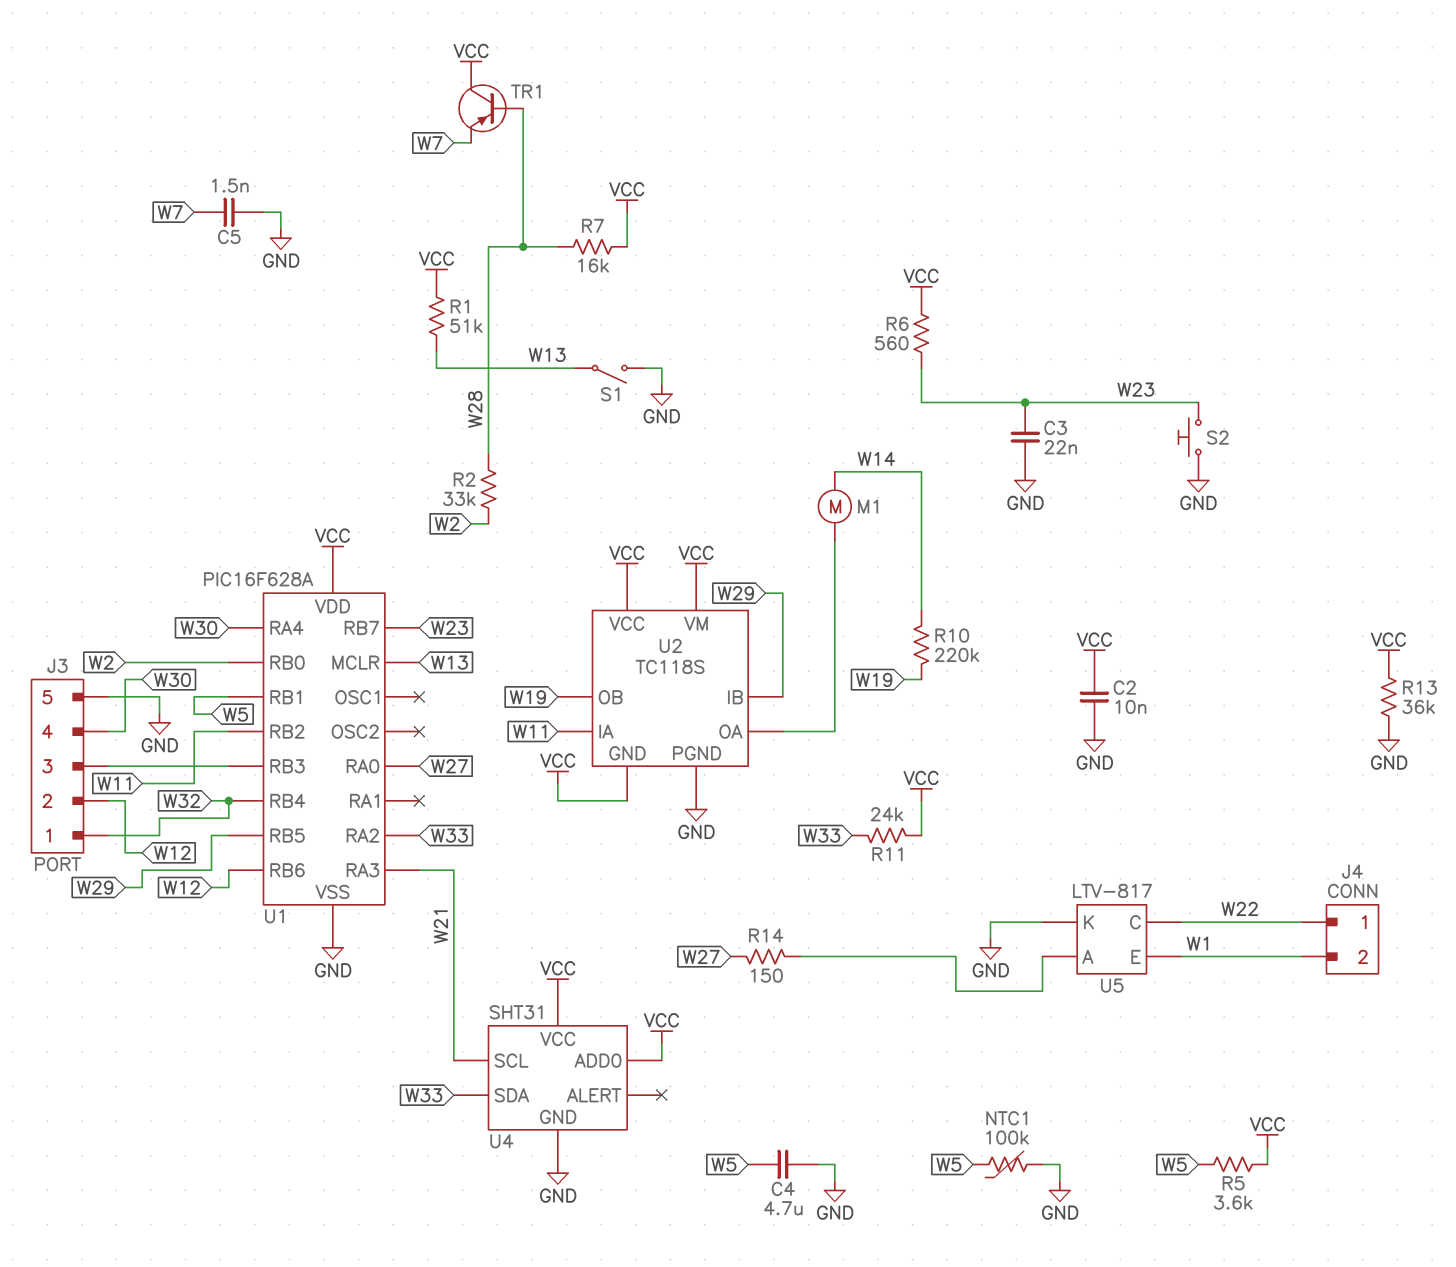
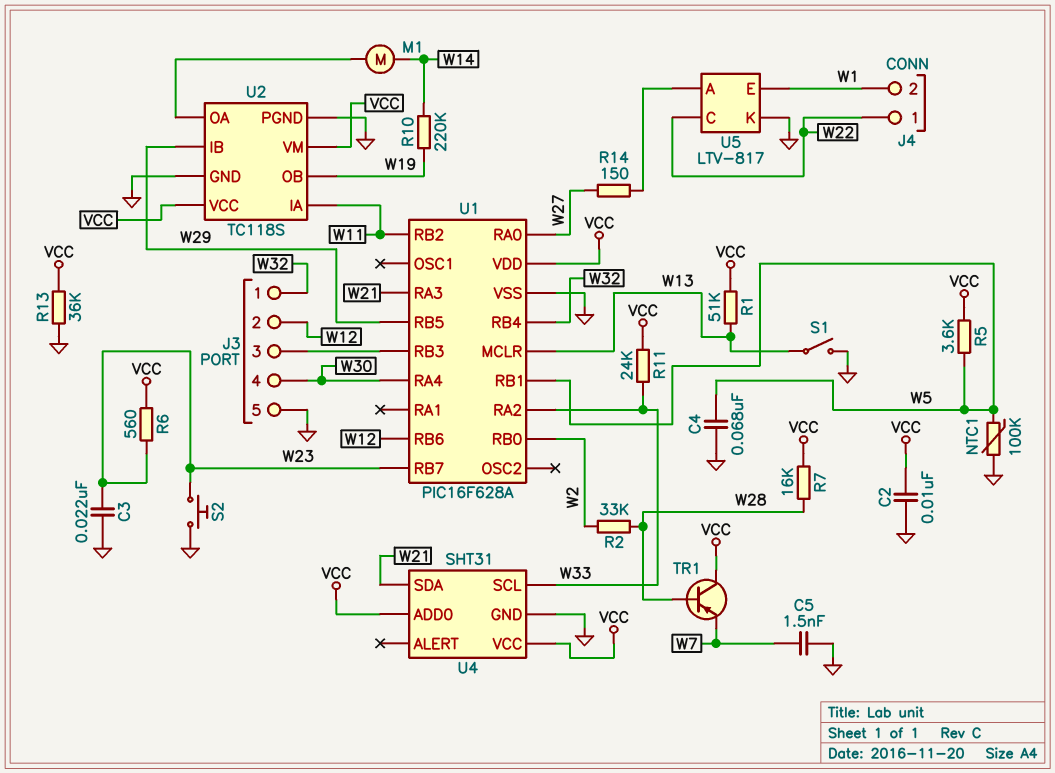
C4: 4.7uF (GND, W5) -> 68nF (GND, W5)
U2 pin GND: VCC -> GND
U4 pin SCL: W21 -> W33
U4 pin SDA: W33 -> W21

